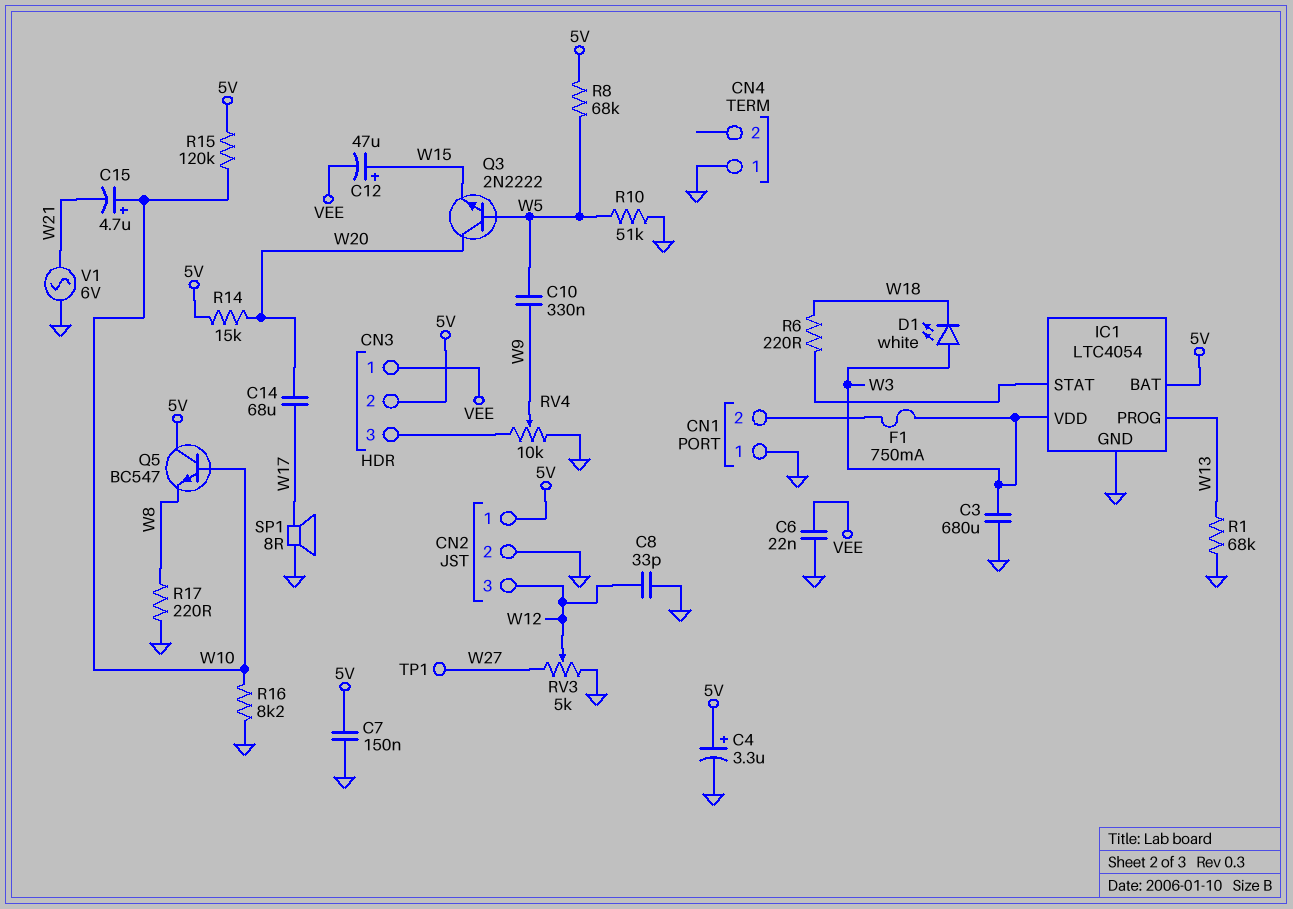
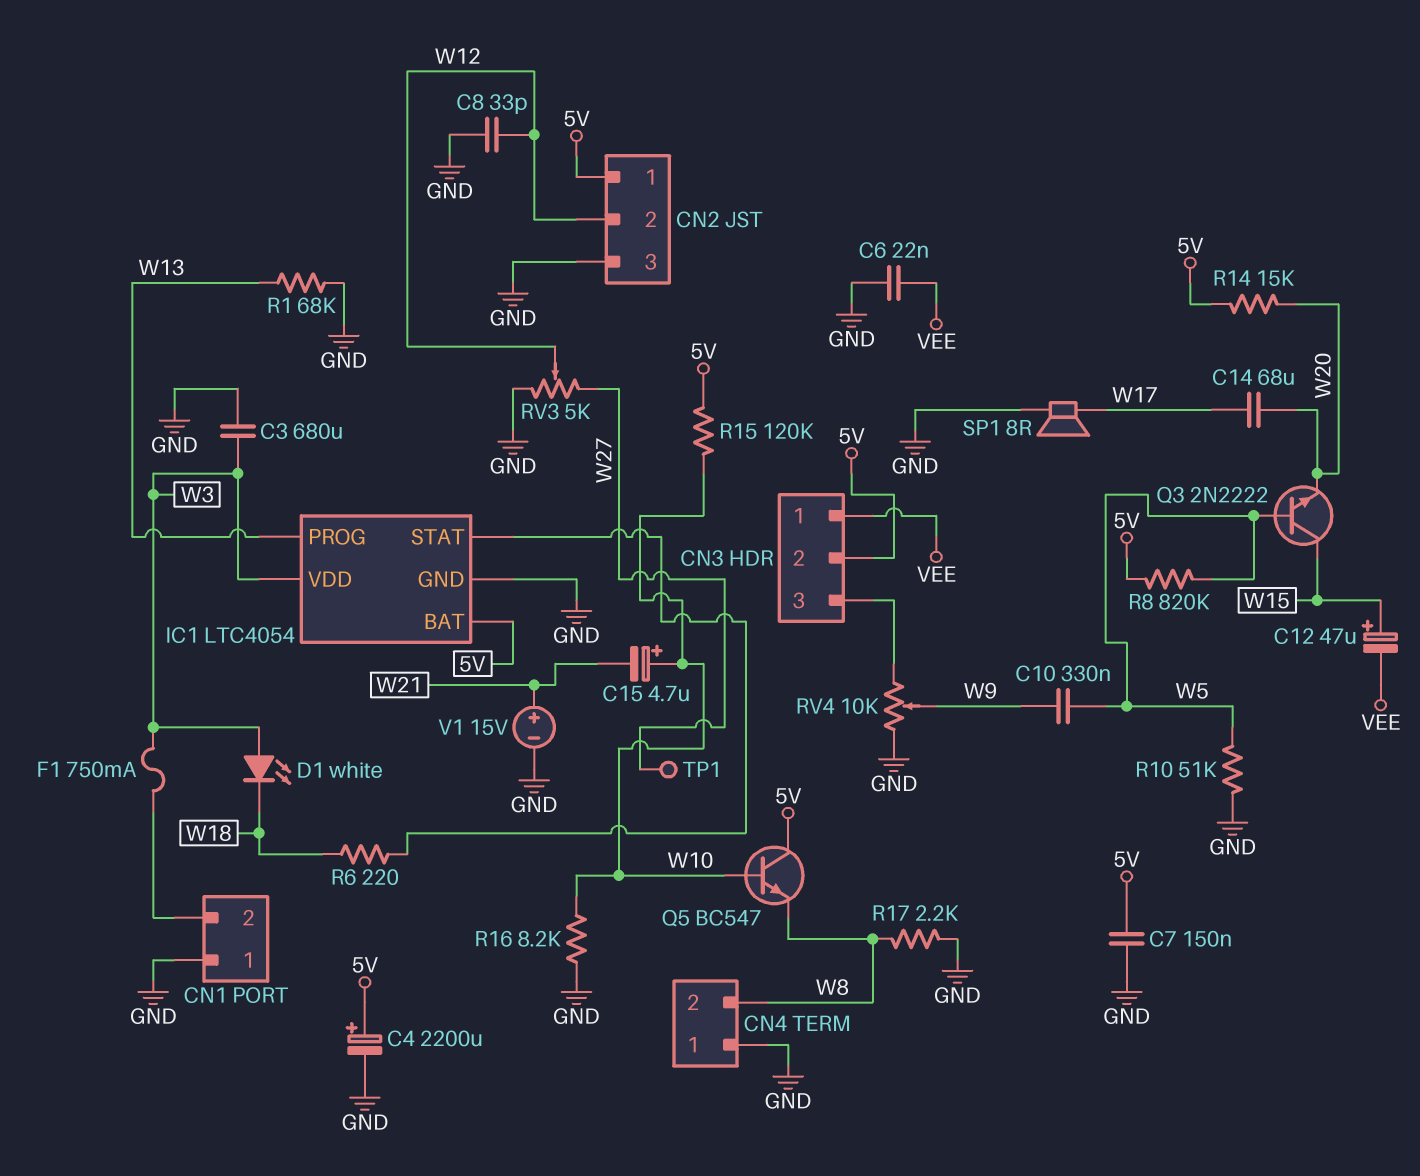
C4: 3.3uF (plus 5V, minus GND) -> 2200uF (plus 5V, minus GND)
CN2 pin 2: GND -> W12
CN2 pin 3: W12 -> GND
CN4 pin 2: none -> W8
Q3: NPN 2N2222 (B W5, C W20, E W15) -> NPN 2N2222 (B W5, C W15, E W20)
R8: 68k (5V, W5) -> 820k (5V, W5)
R17: 220 (GND, W8) -> 2.2k (GND, W8)
V1: AC 6V (GND, W21) -> 15V (plus W21, minus GND)

